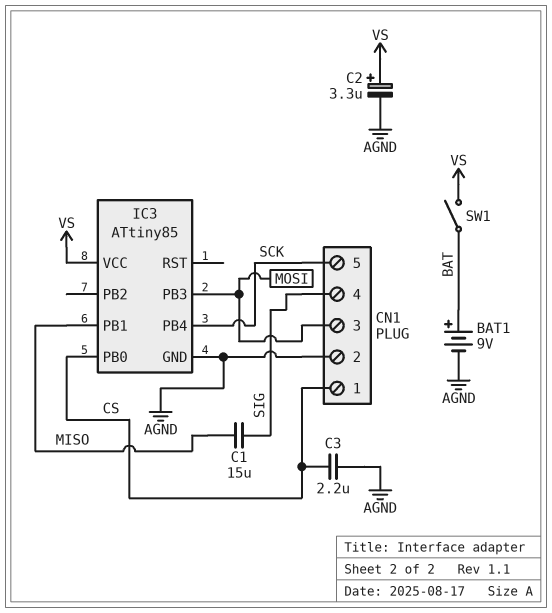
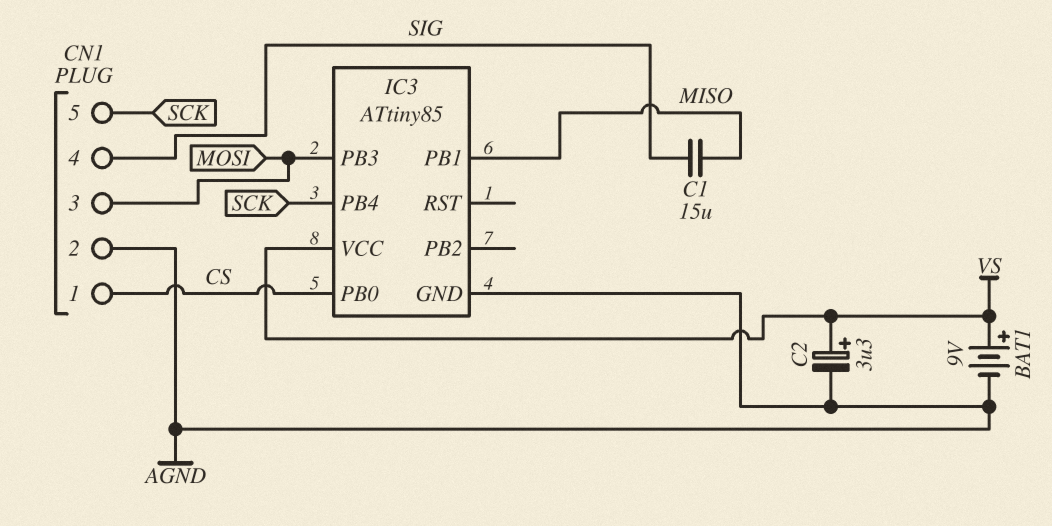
BAT1: 9V (plus BAT, minus AGND) -> 9V (plus VS, minus AGND)
C3: 2.2uF (AGND, CS) -> none
SW1: switch (BAT, VS) -> none

